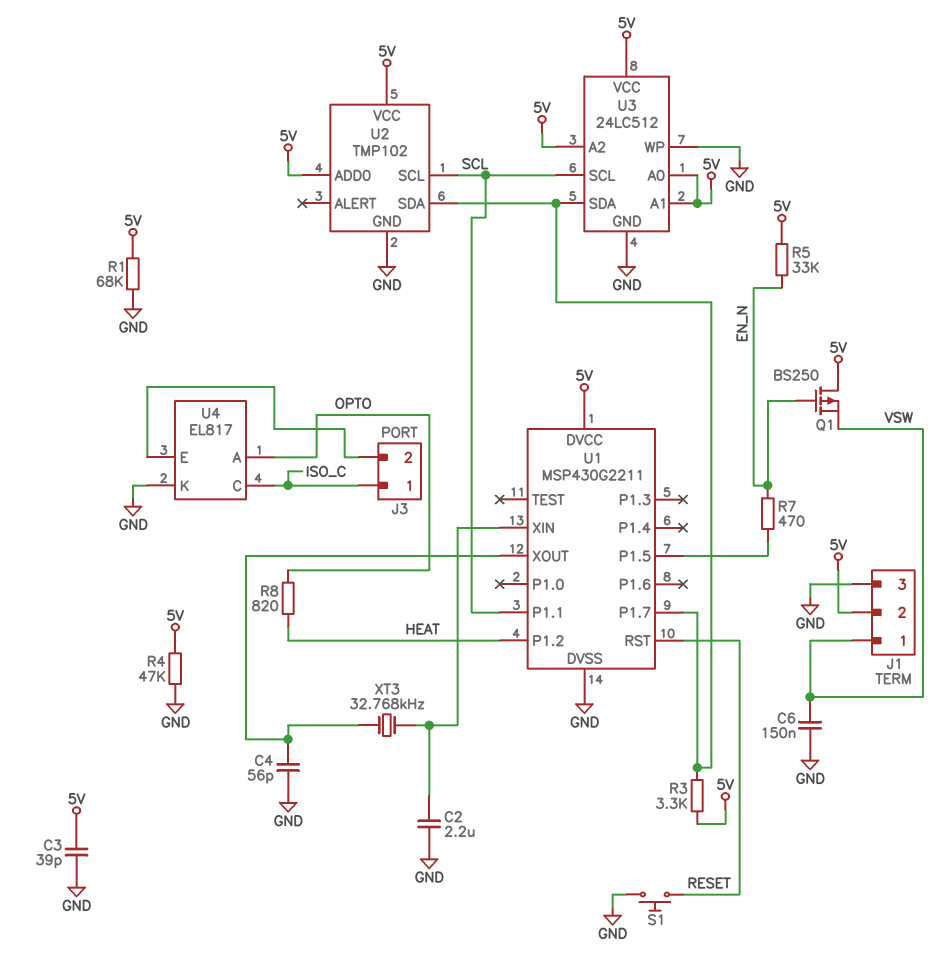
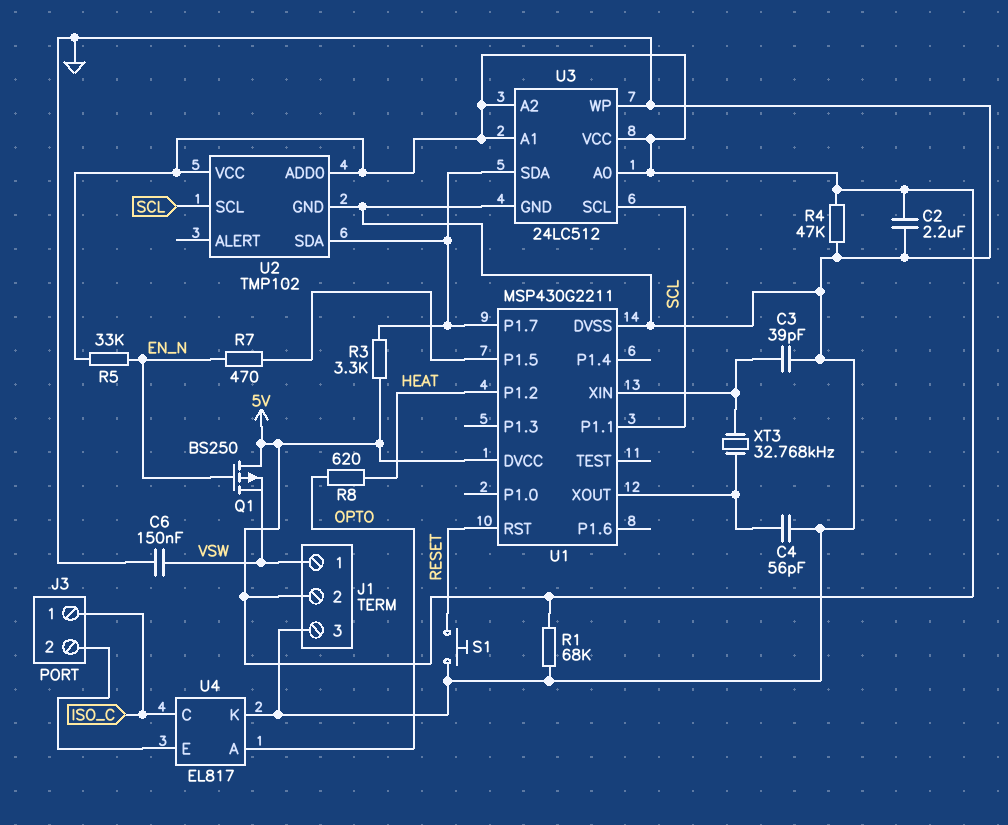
C2: 2.2uF (GND, U1/XIN) -> 2.2uF (5V, GND)
C3: 39pF (5V, GND) -> 39pF (GND, U1/XIN)
R8: 820 (HEAT, OPTO) -> 620 (HEAT, OPTO)

